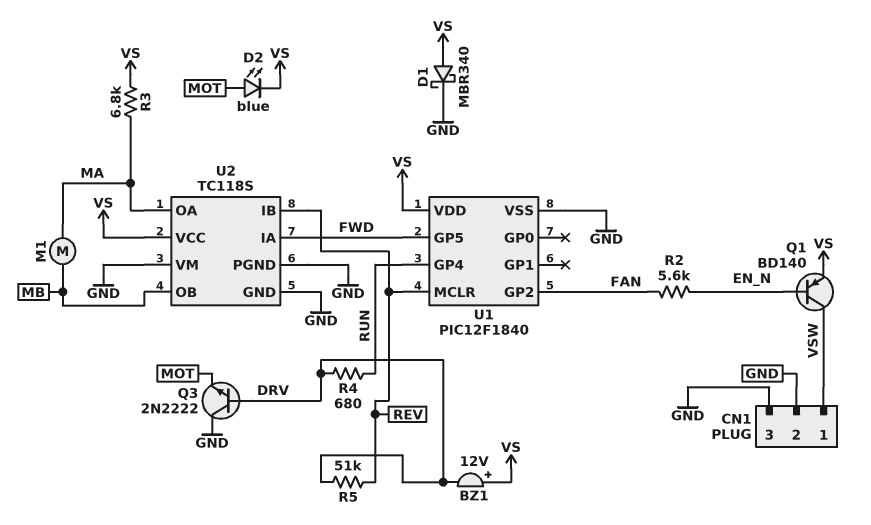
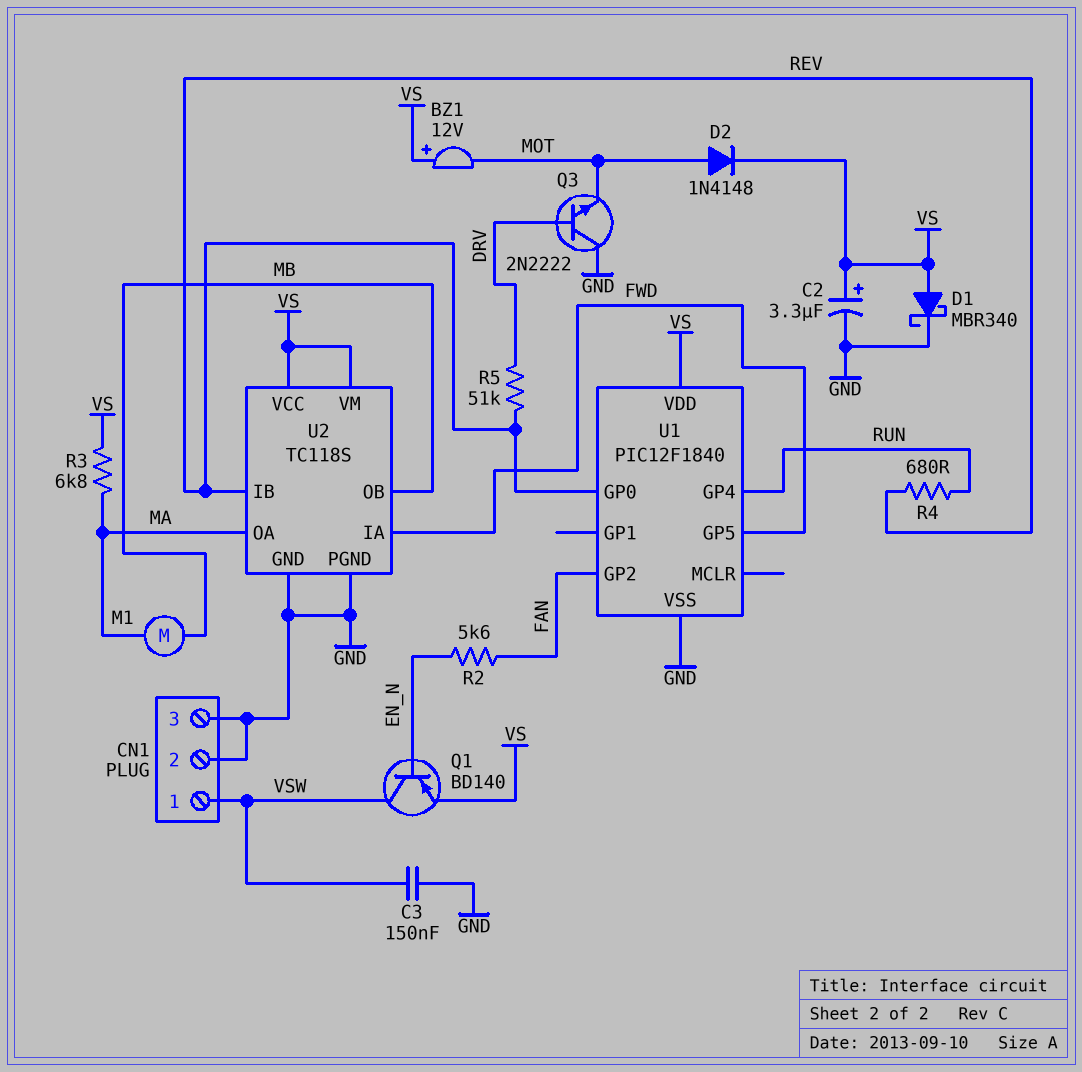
BZ1: buzzer 12V (plus VS, minus DRV) -> buzzer 12V (plus VS, minus MOT)
C2: none -> 3.3uF (plus VS, minus GND)
C3: none -> 150nF (GND, VSW)
D2: LED blue (A MOT, K VS) -> diode 1N4148 (A MOT, K VS)
R4: 680 (DRV, RUN) -> 680 (REV, RUN)
U1 pin GP0: none -> REV
U1 pin MCLR: REV -> none
U2 pin VM: GND -> VS

